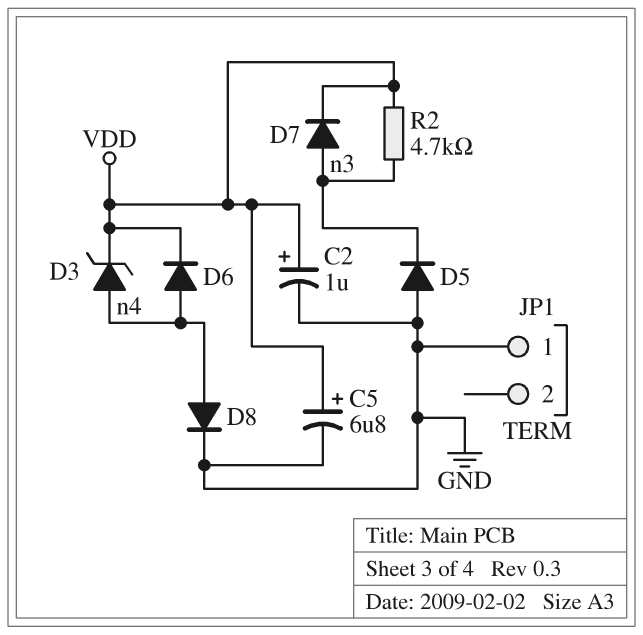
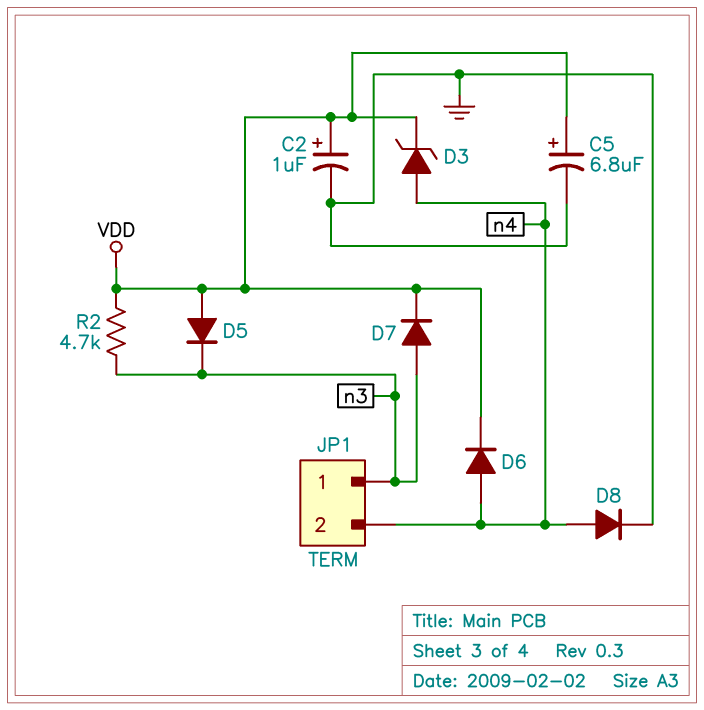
D5: diode (A GND, K n3) -> diode (A VDD, K n3)
JP1 pin 1: GND -> n3
JP1 pin 2: none -> n4

